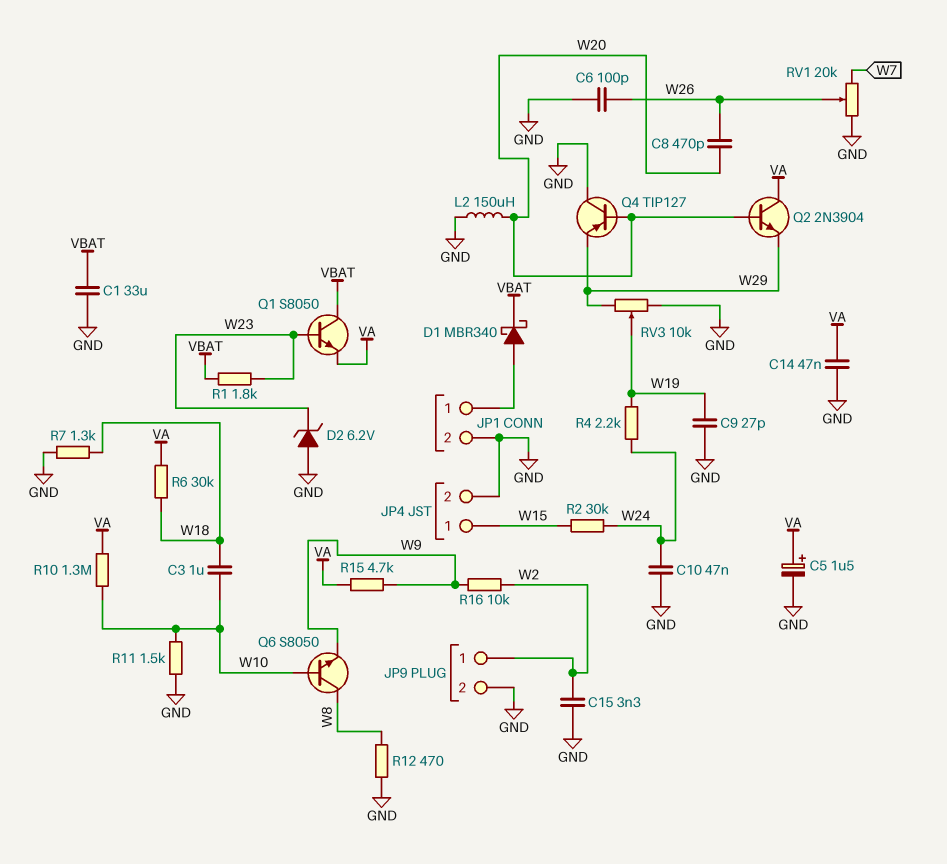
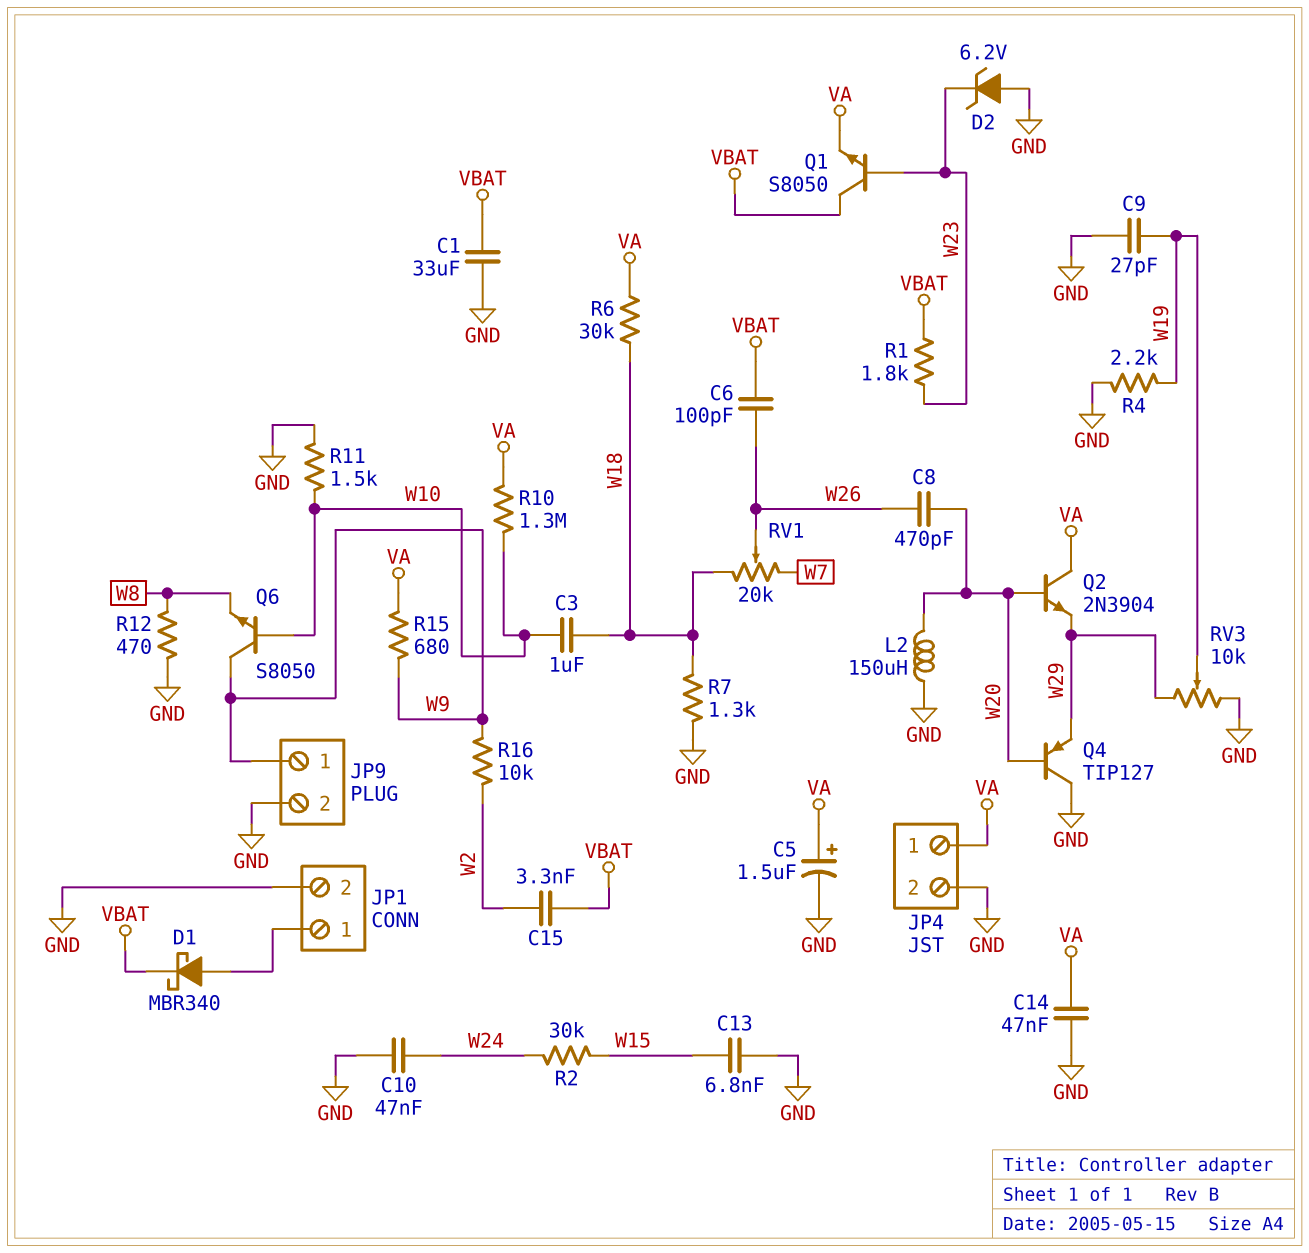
C6: 100pF (GND, W26) -> 100pF (VBAT, W26)
C13: none -> 6.8nF (GND, W15)
C15: 3.3nF (GND, W2) -> 3.3nF (VBAT, W2)
JP4 pin 1: W15 -> VA
JP9 pin 1: W2 -> W9
Q6: NPN S8050 (B W10, C W8, E W9) -> NPN S8050 (B W10, C W9, E W8)
R4: 2.2k (W19, W24) -> 2.2k (GND, W19)
R15: 4.7k (VA, W9) -> 680 (VA, W9)
RV1: 20k (GND, W7, wiper W26) -> 20k (W7, W18, wiper W26)

